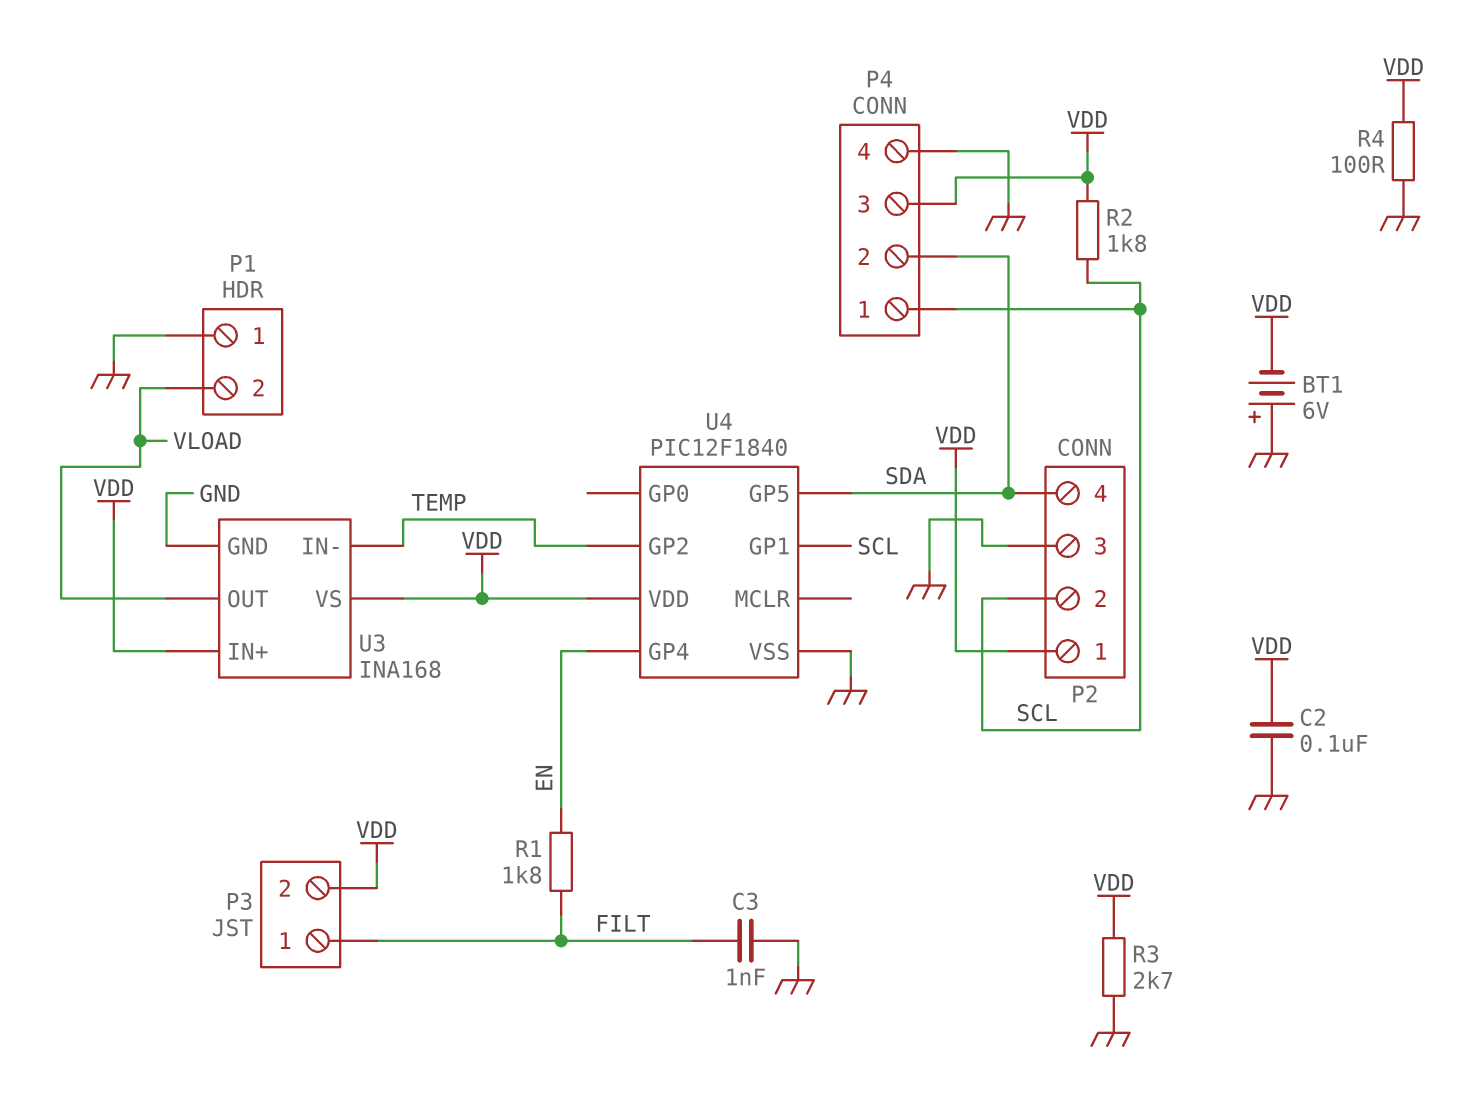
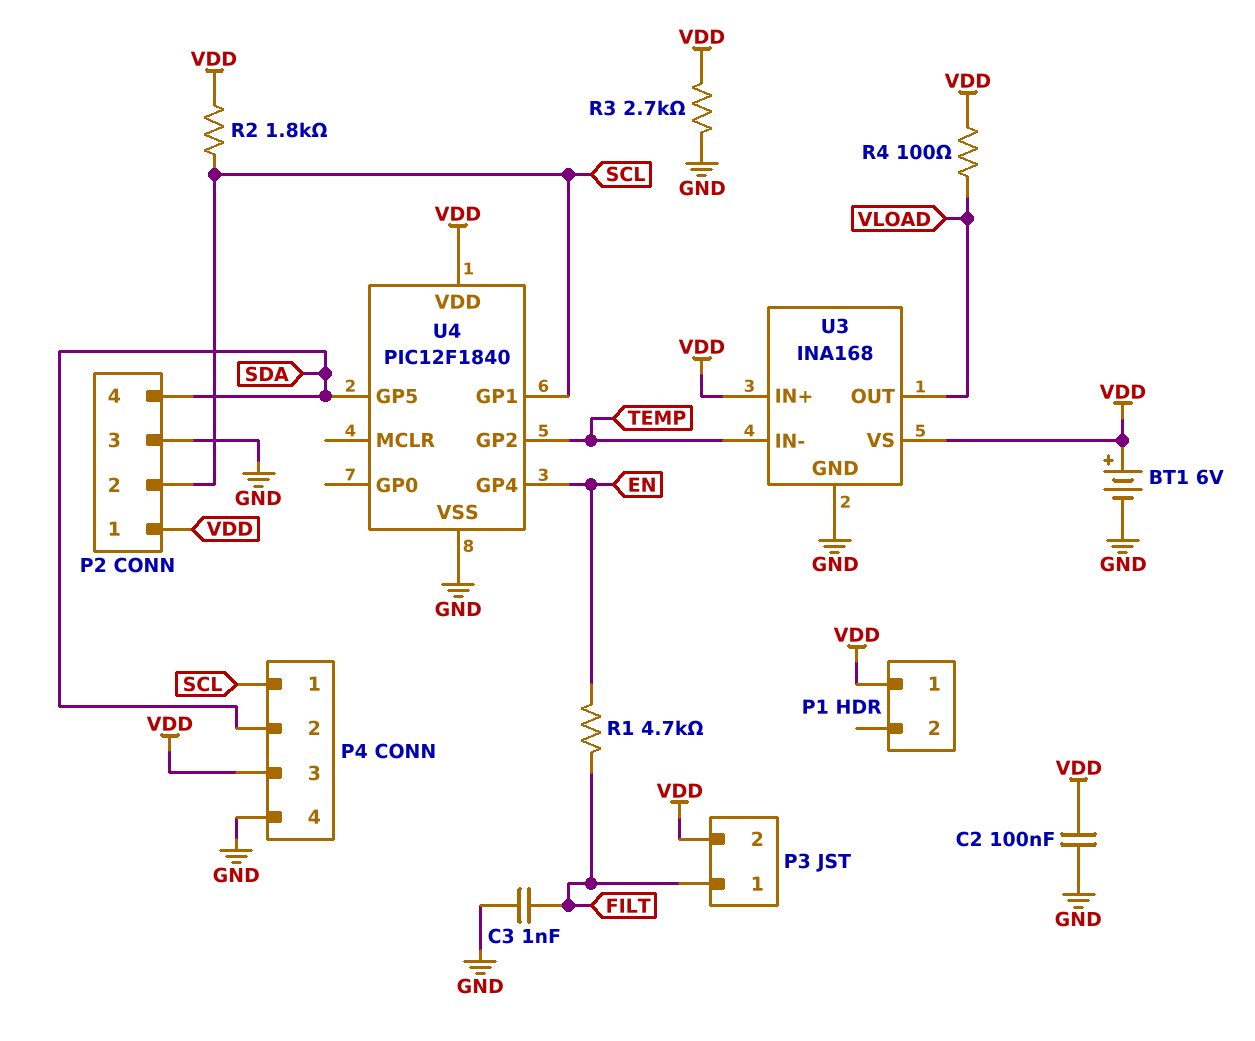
BT1: 6V (plus GND, minus VDD) -> 6V (plus VDD, minus GND)
P1 pin 1: GND -> VDD
P1 pin 2: VLOAD -> none
R1: 1.8k (EN, FILT) -> 4.7k (EN, FILT)
R4: 100 (GND, VDD) -> 100 (VDD, VLOAD)

